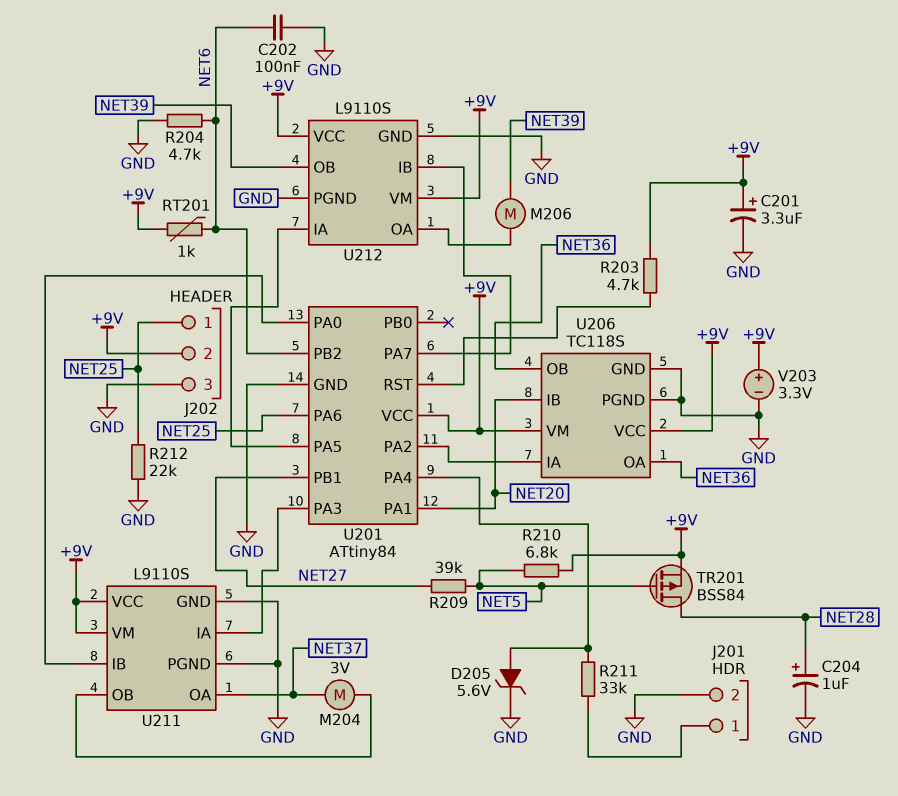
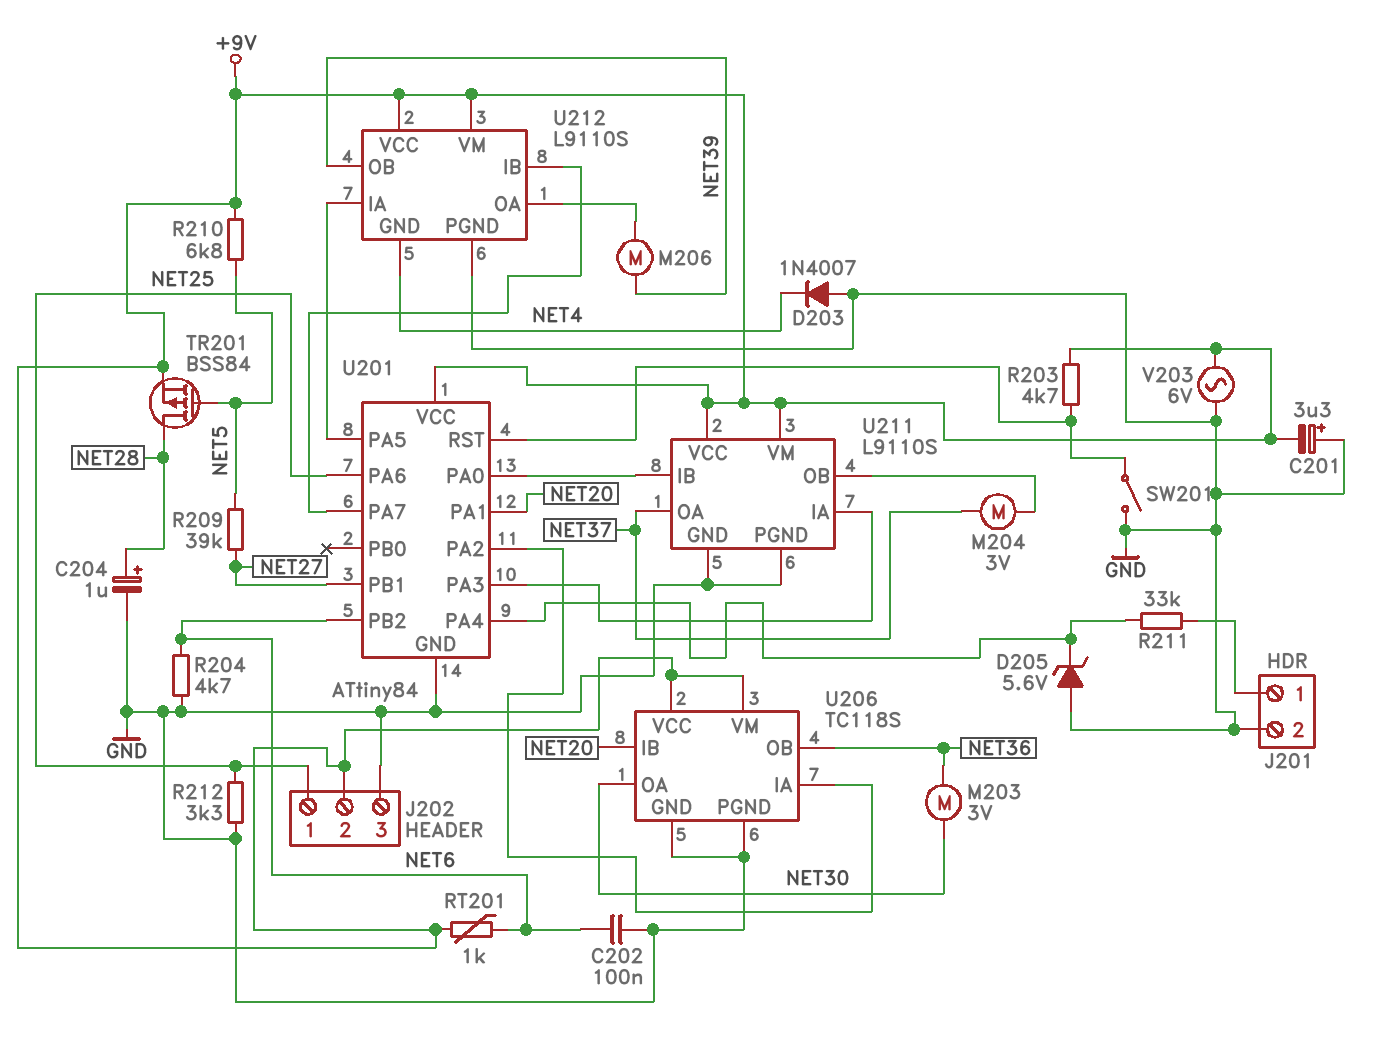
C201: 3.3uF (plus +9V, minus GND) -> 3.3uF (plus GND, minus +9V)
D203: none -> diode 1N4007 (A GND, K NET4)
D205: zener 5.6V (A U201/PA4, K GND) -> zener 5.6V (A GND, K U201/PA4)
M203: none -> motor 3V (NET30, NET36)
R212: 22k (GND, NET25) -> 3.3k (GND, NET25)
SW201: none -> switch (GND, U201/RST)
U206 pin OA: NET36 -> NET30
U212 pin GND: GND -> NET4
V203: 3.3V (plus +9V, minus GND) -> AC 6V (+9V, GND)

